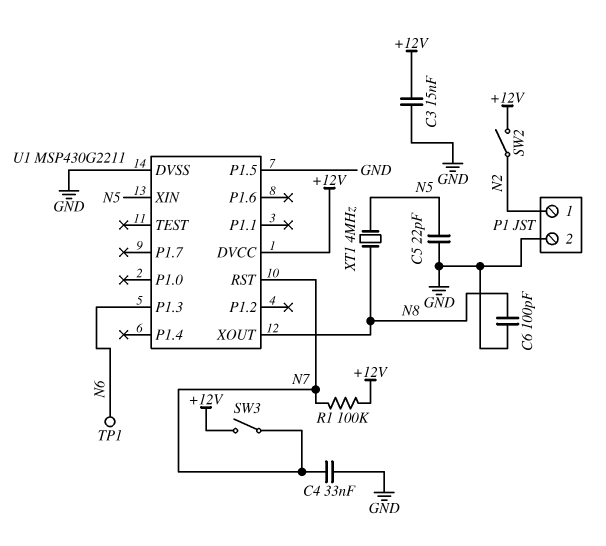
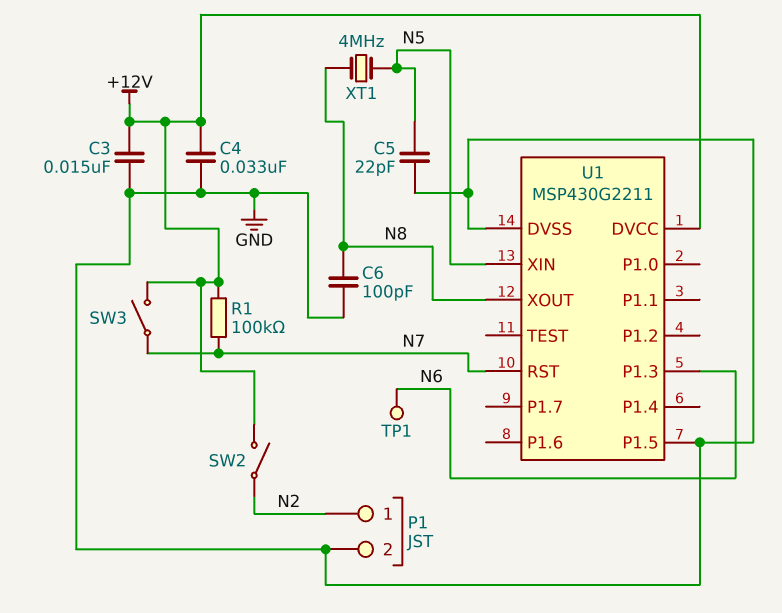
C4: 33nF (GND, N7) -> 33nF (+12V, GND)

